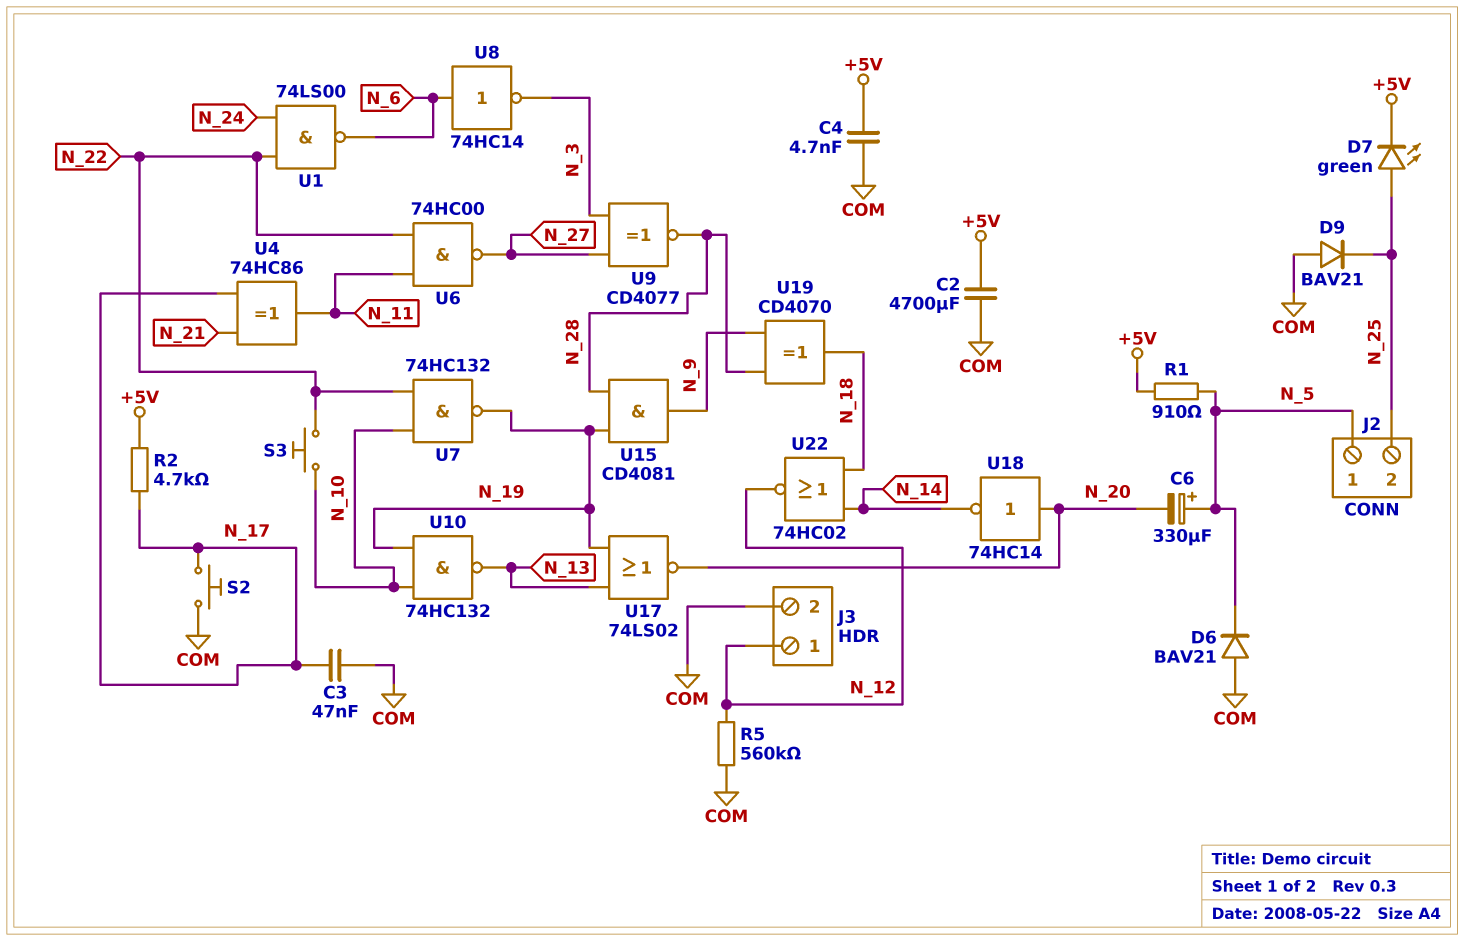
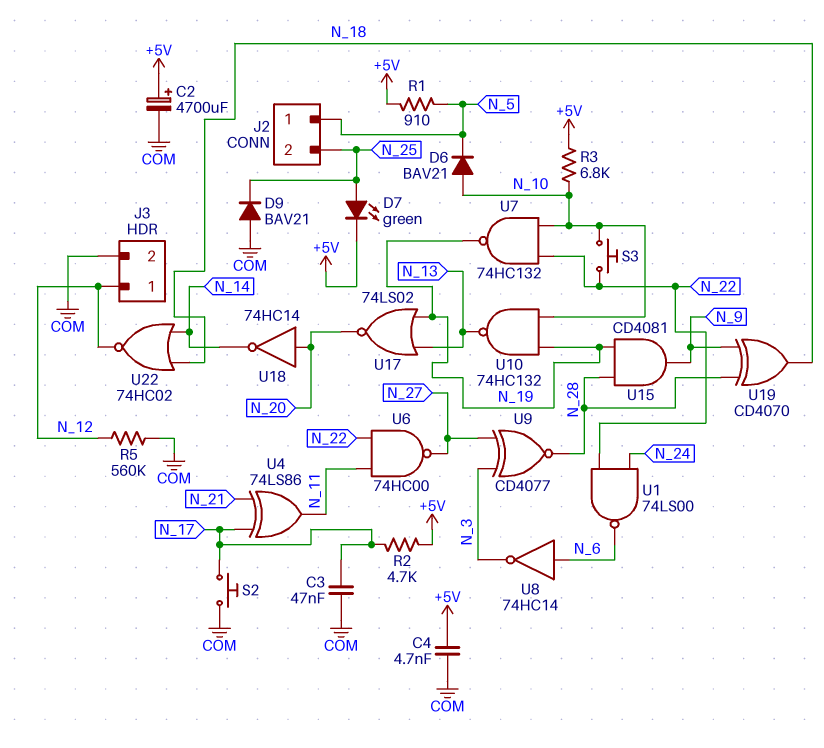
C2: 4700uF (+5V, COM) -> 4700uF (plus +5V, minus COM)
C6: 330uF (plus N_5, minus N_20) -> none
D6: diode BAV21 (A COM, K N_5) -> diode BAV21 (A N_10, K N_5)
R3: none -> 6.8k (+5V, N_10)
U4: XOR 74HC86 (in N_17, in N_21, out N_11) -> XOR 74LS86 (in N_17, in N_21, out N_11)

